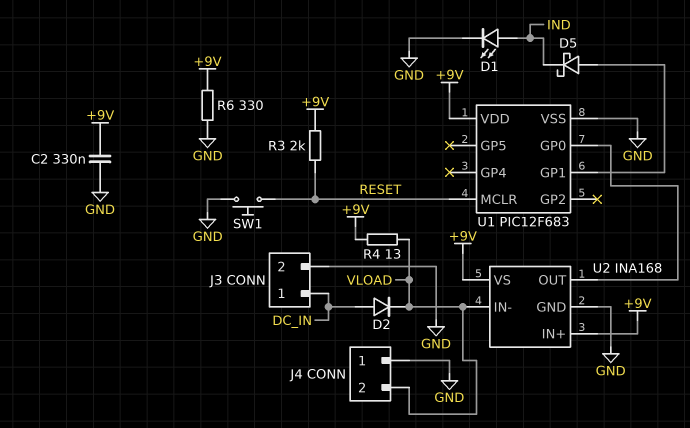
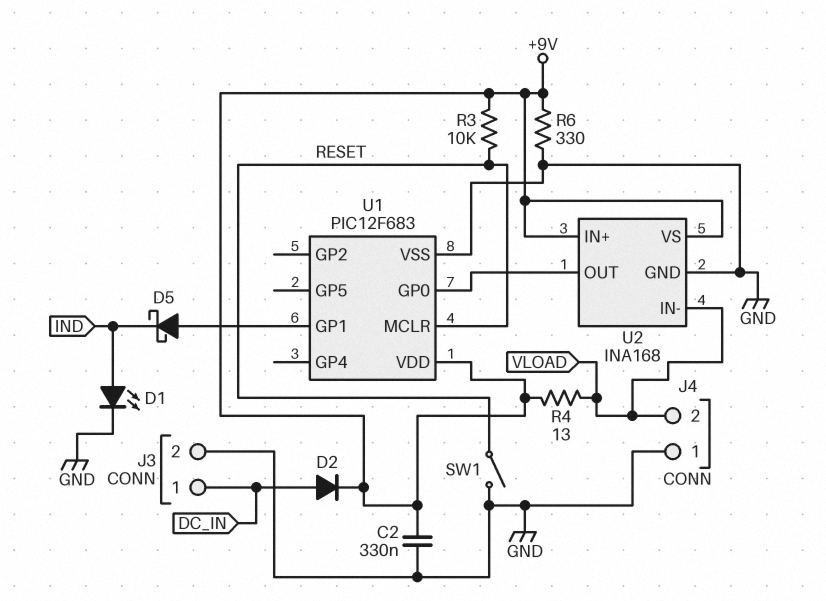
D2: diode (A DC_IN, K VLOAD) -> diode (A DC_IN, K +9V)
R3: 2k (+9V, RESET) -> 10k (+9V, RESET)
SW1: button (GND, RESET) -> switch (GND, RESET)

